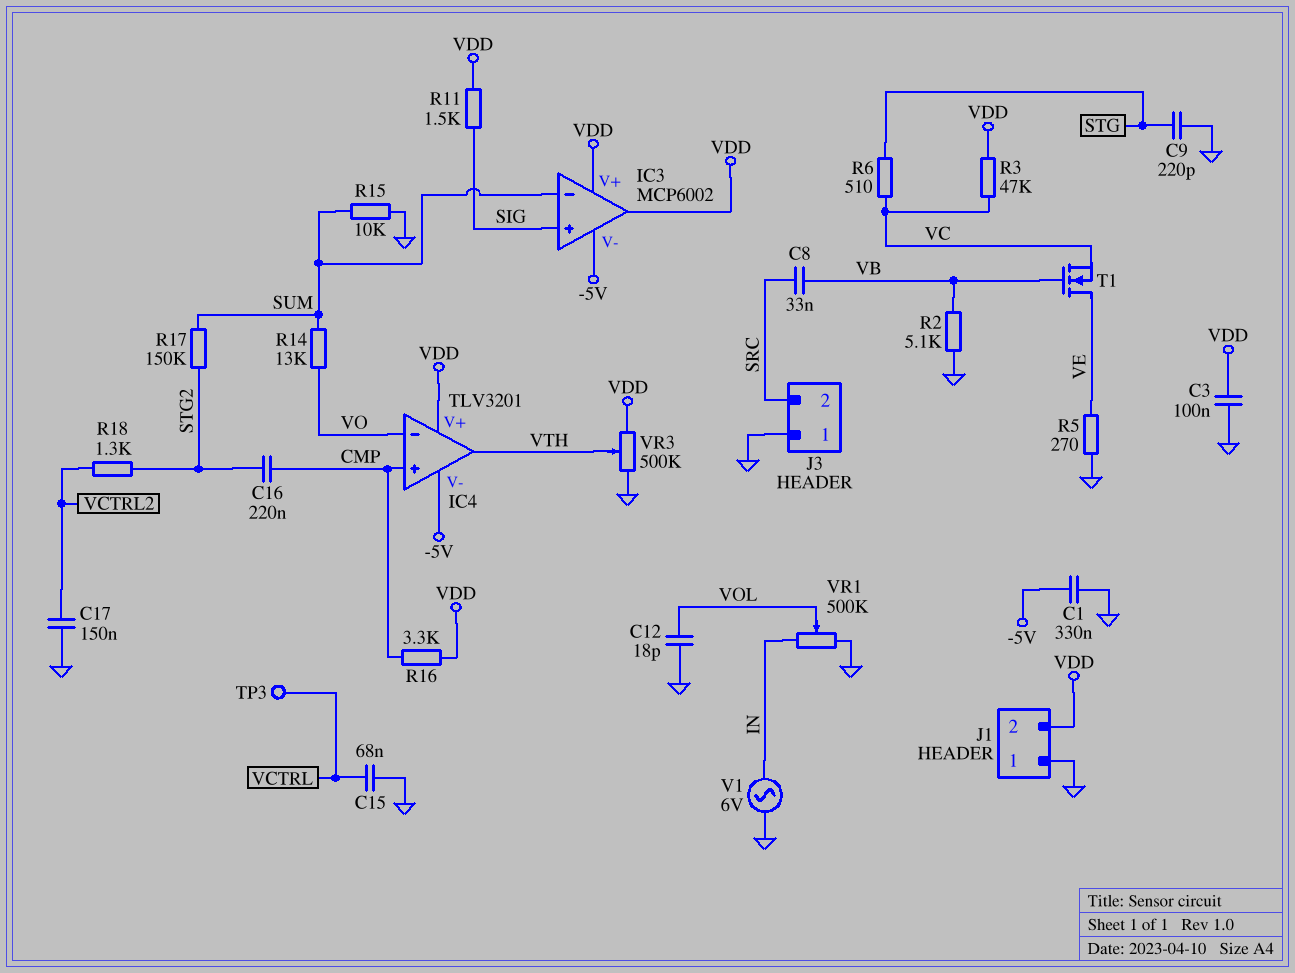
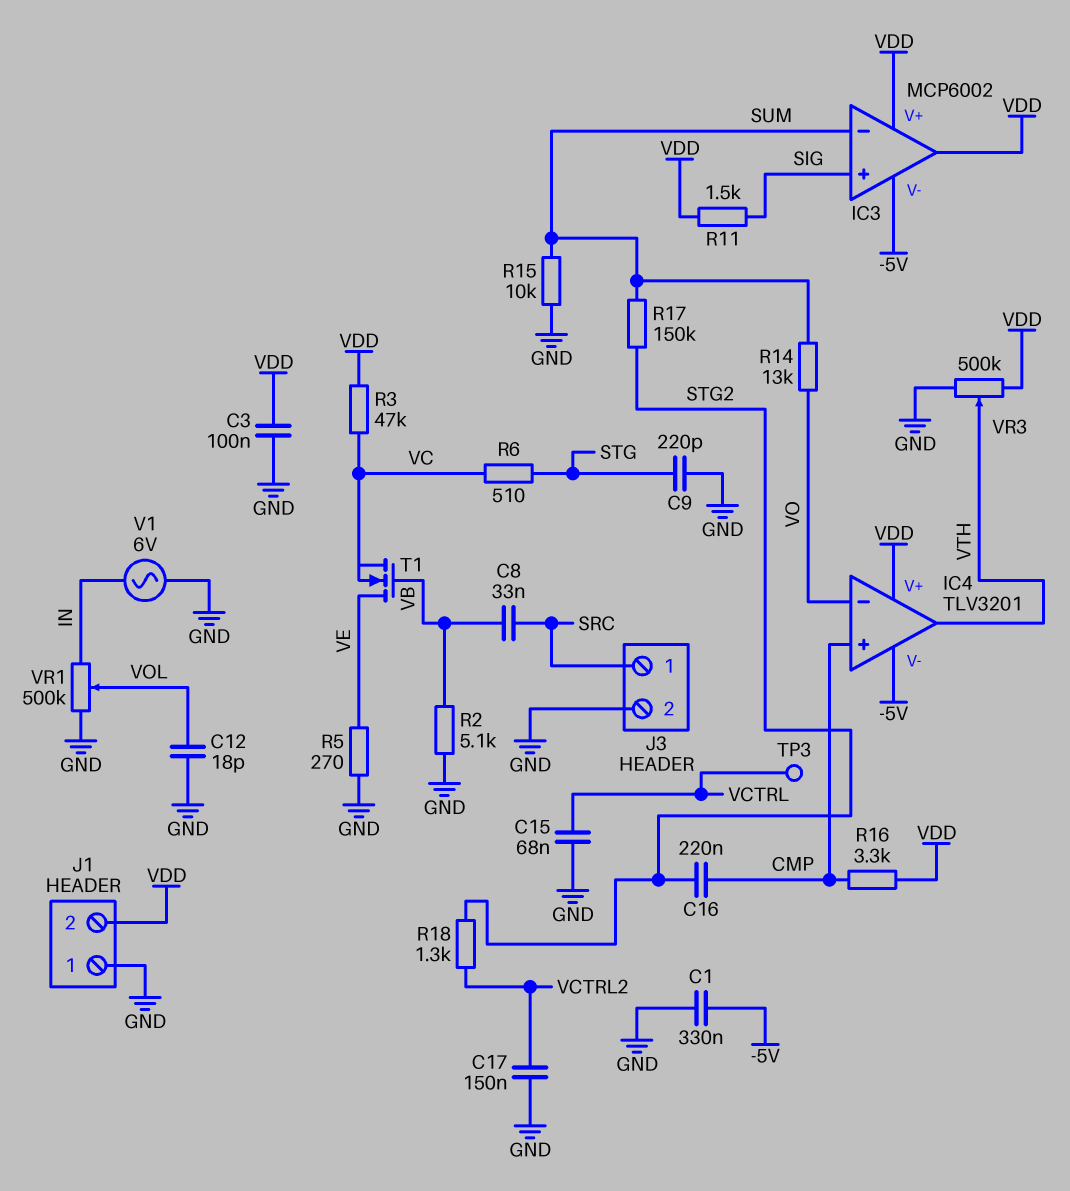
J3 pin 1: GND -> SRC
J3 pin 2: SRC -> GND

